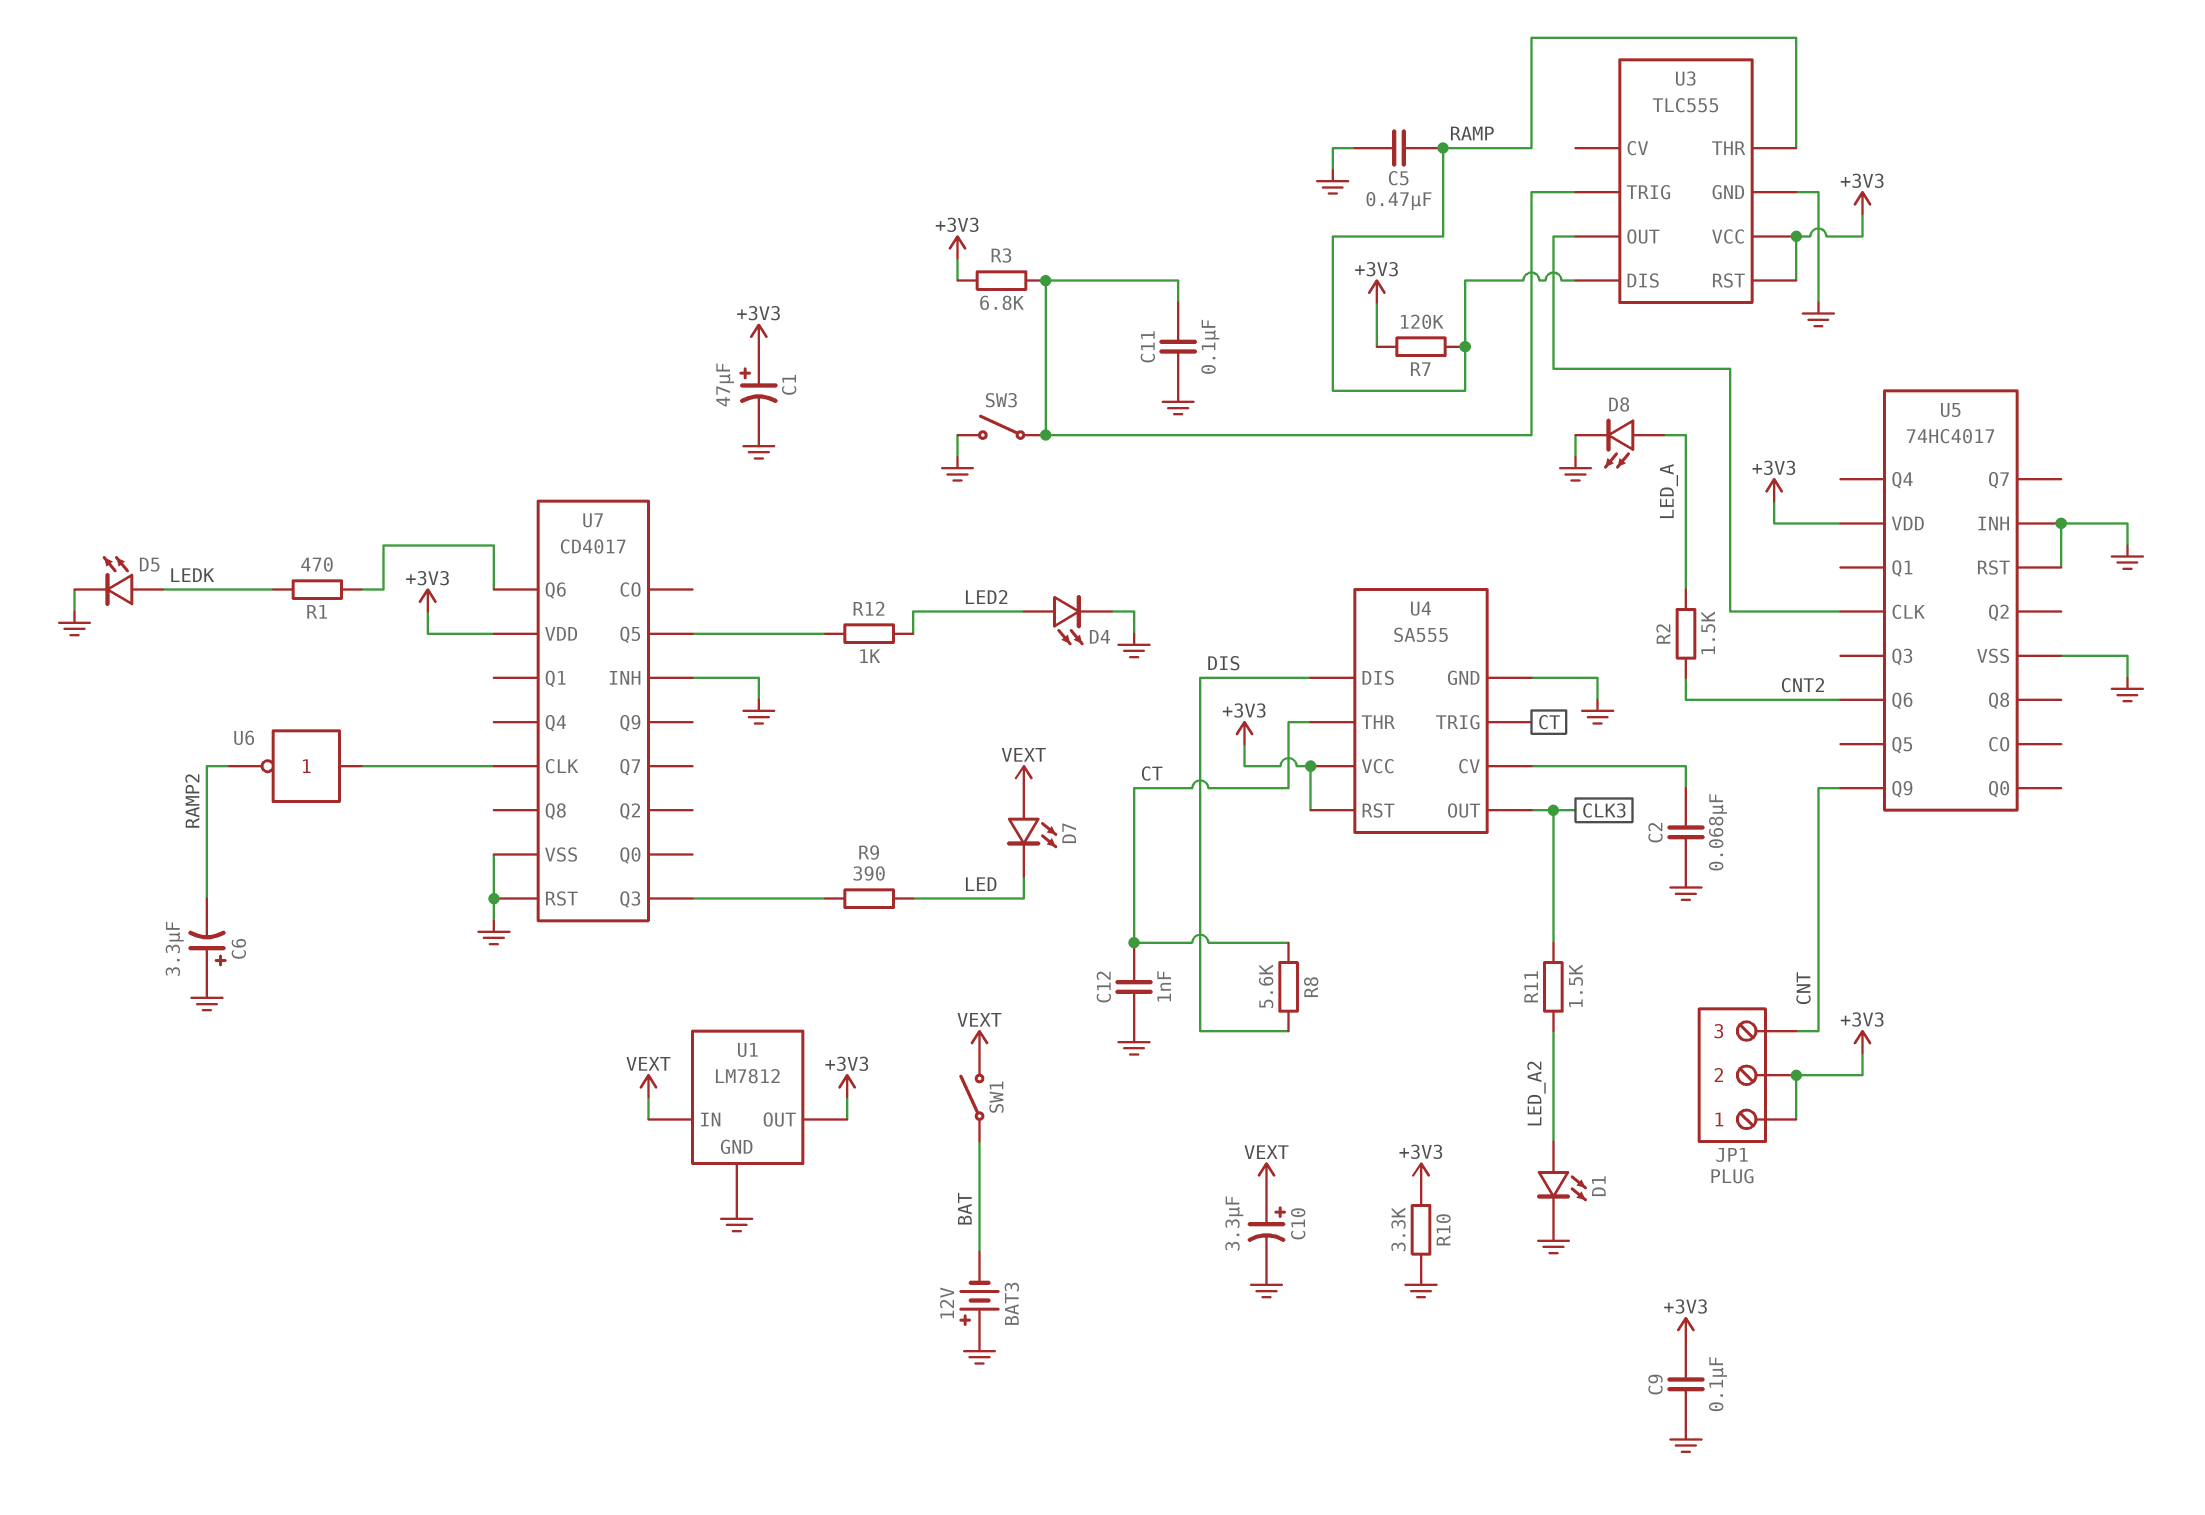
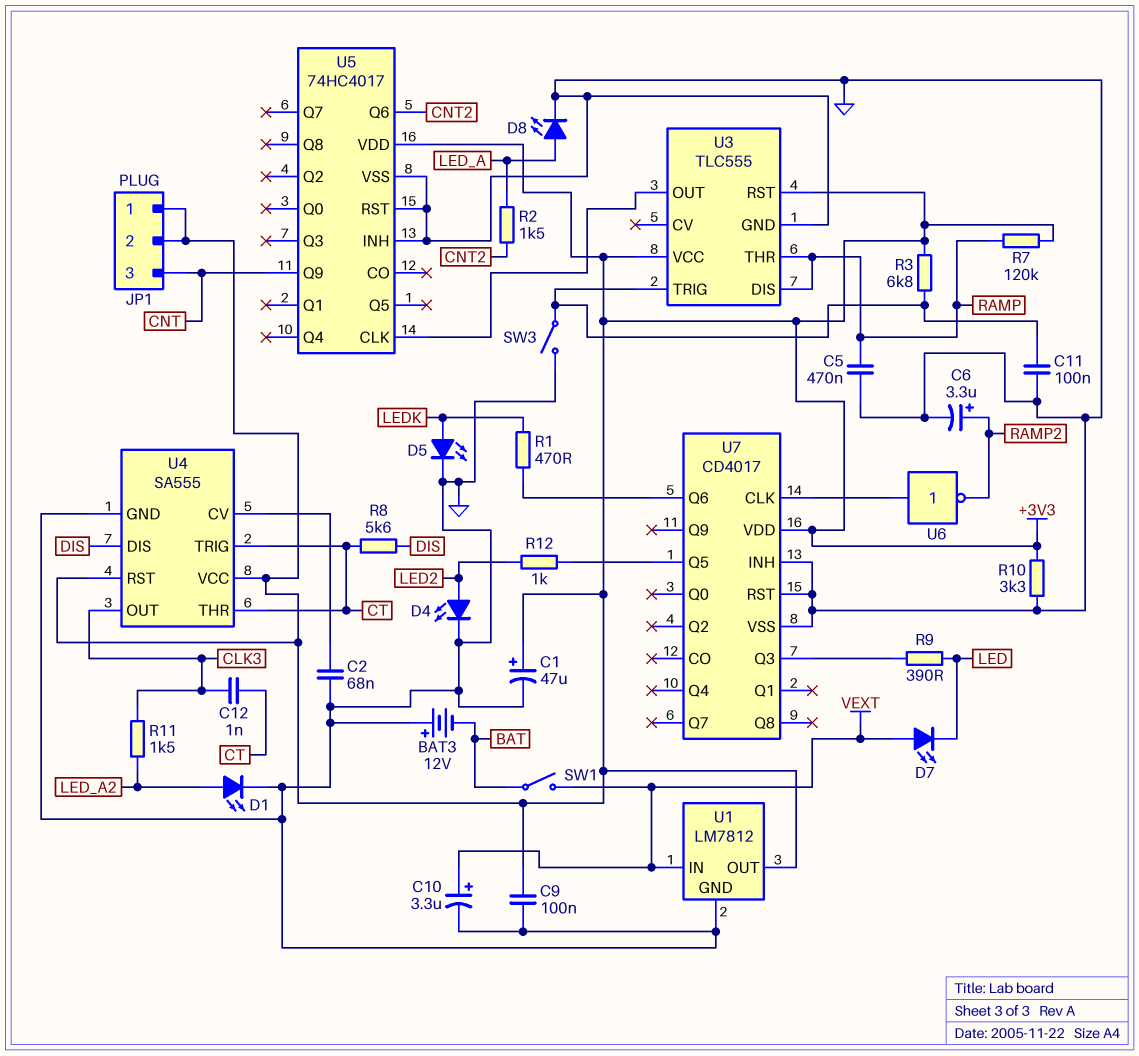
C6: 3.3uF (plus GND, minus RAMP2) -> 3.3uF (plus RAMP2, minus GND)
C12: 1nF (CT, GND) -> 1nF (CLK3, CT)

